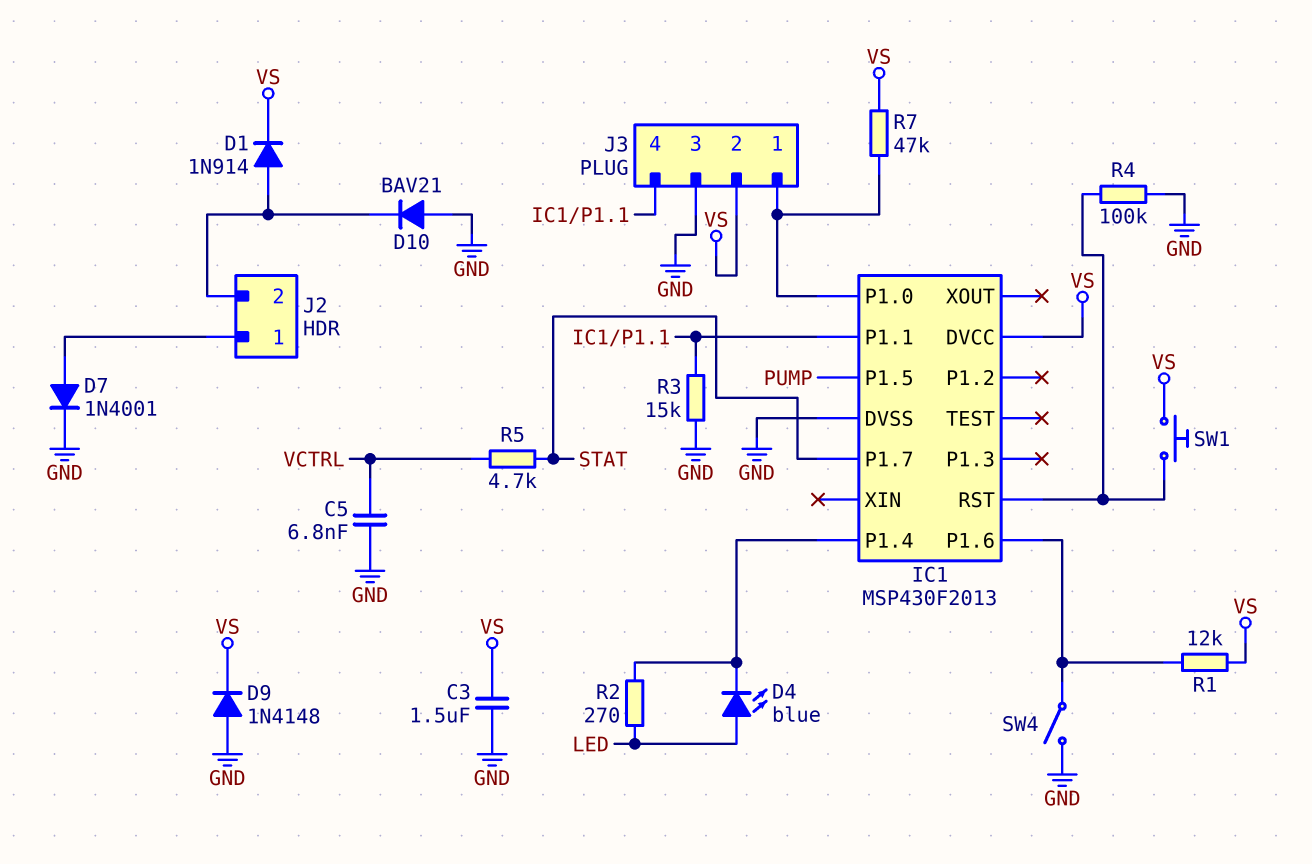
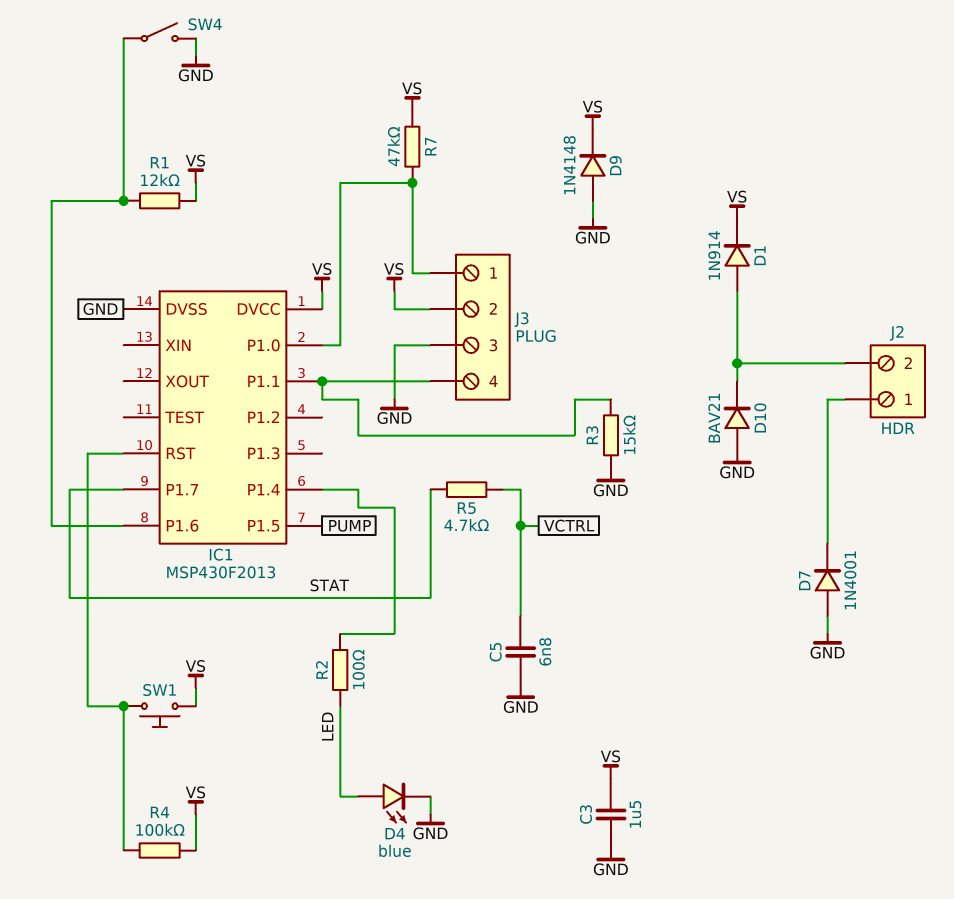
D4: LED blue (A LED, K IC1/P1.4) -> LED blue (A LED, K GND)
D7: diode 1N4001 (A J2/1, K GND) -> diode 1N4001 (A GND, K J2/1)
R2: 270 (IC1/P1.4, LED) -> 100 (IC1/P1.4, LED)
R4: 100k (GND, IC1/RST) -> 100k (IC1/RST, VS)

